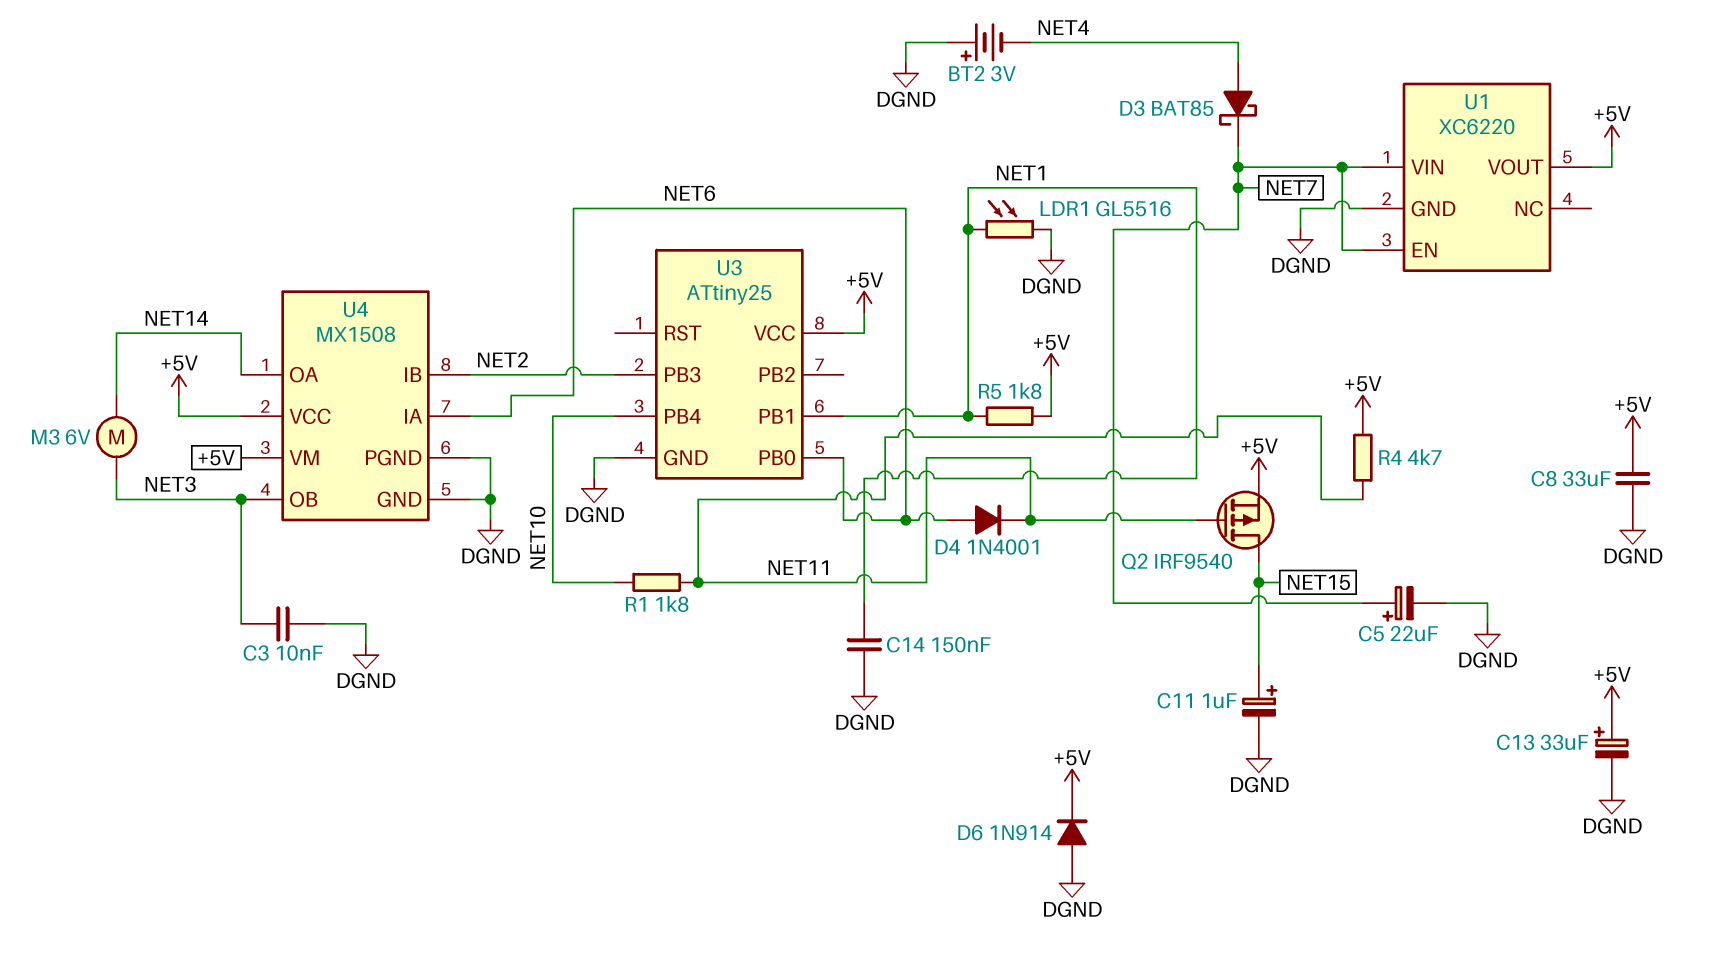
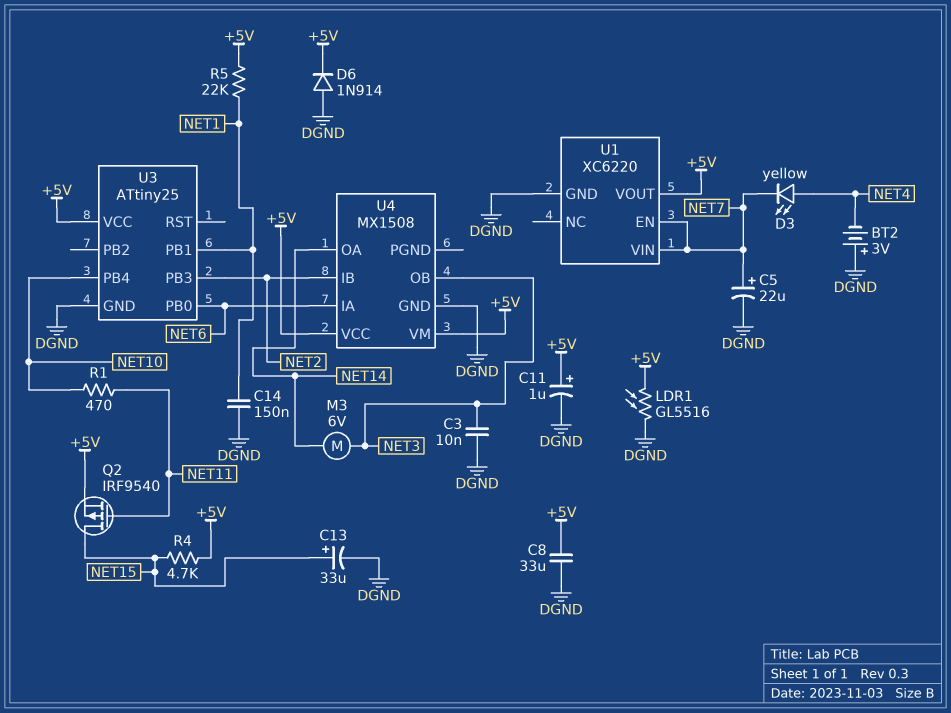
C11: 1uF (plus NET15, minus DGND) -> 1uF (plus +5V, minus DGND)
C13: 33uF (plus +5V, minus DGND) -> 33uF (plus NET15, minus DGND)
D3: schottky BAT85 (A NET4, K NET7) -> LED yellow (A NET4, K NET7)
D4: diode 1N4001 (A NET6, K NET11) -> none
LDR1: GL5516 (DGND, NET1) -> GL5516 (+5V, DGND)
R1: 1.8k (NET10, NET11) -> 470 (NET10, NET11)
R4: 4.7k (+5V, NET11) -> 4.7k (+5V, NET15)
R5: 1.8k (+5V, NET1) -> 22k (+5V, NET1)
U4 pin PGND: DGND -> none

